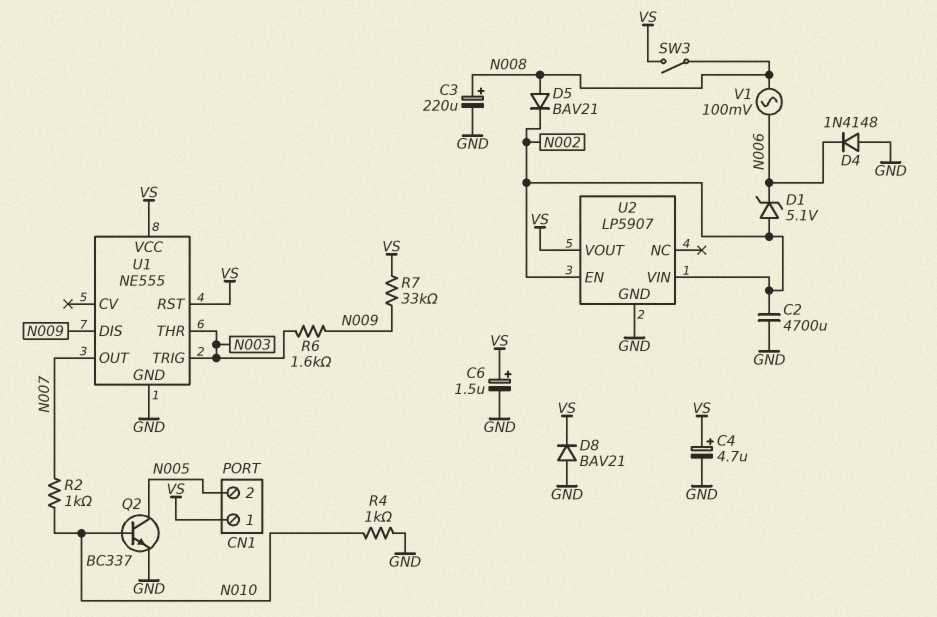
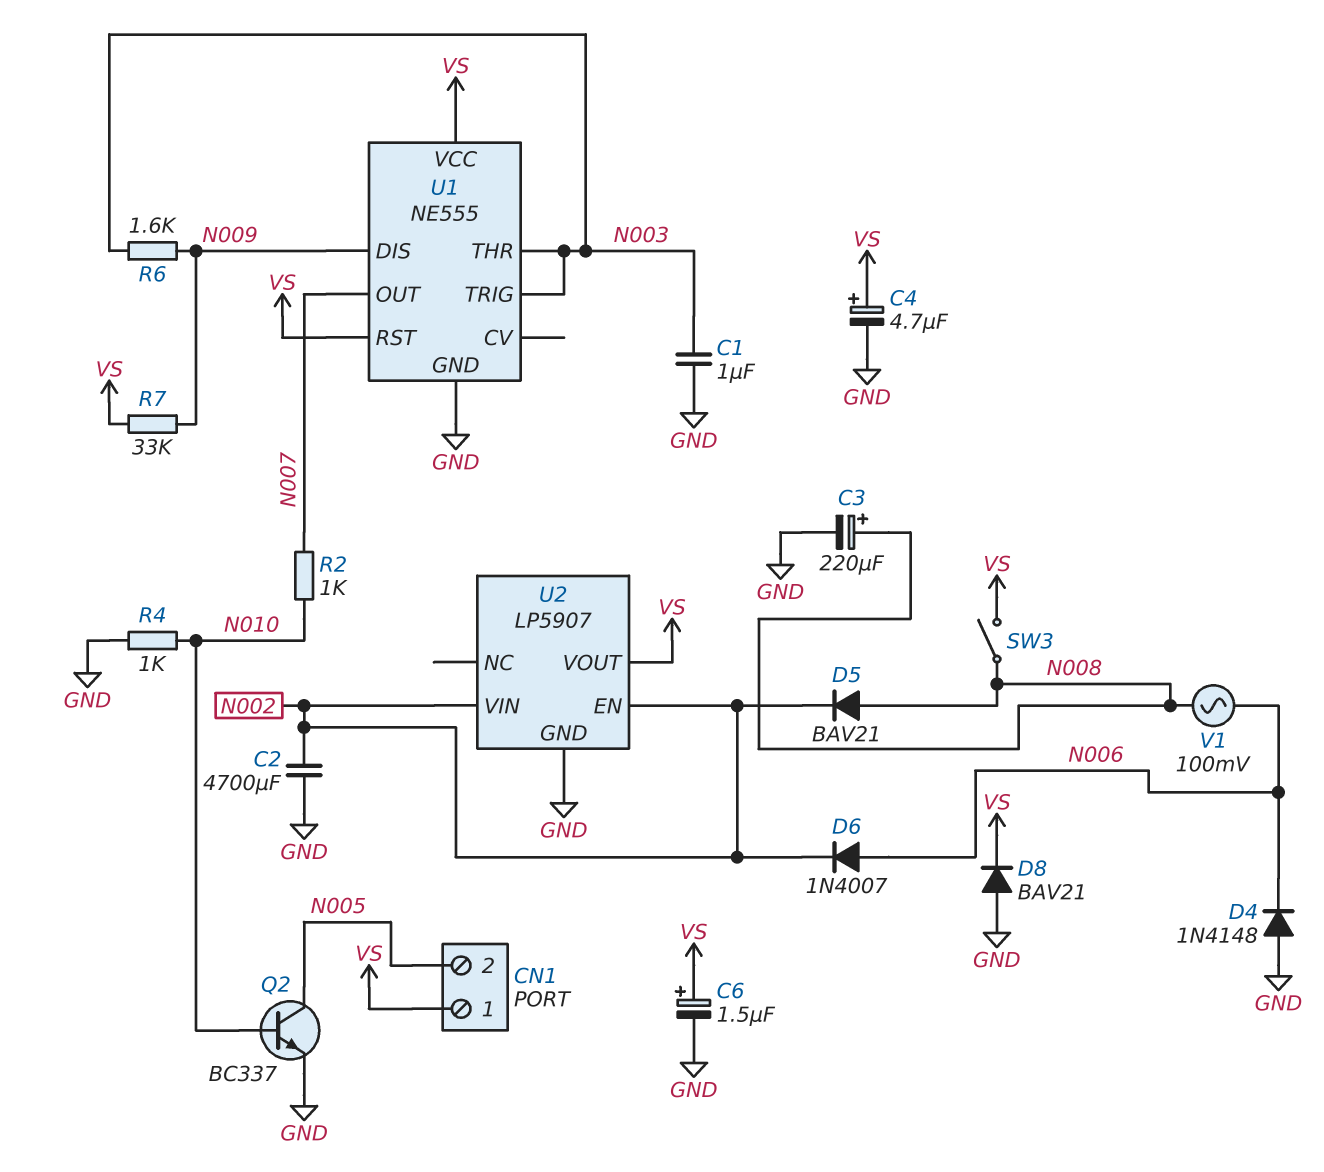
C1: none -> 1uF (GND, N003)
D1: zener 5.1V (A N002, K N006) -> none
D6: none -> diode 1N4007 (A N006, K N002)

